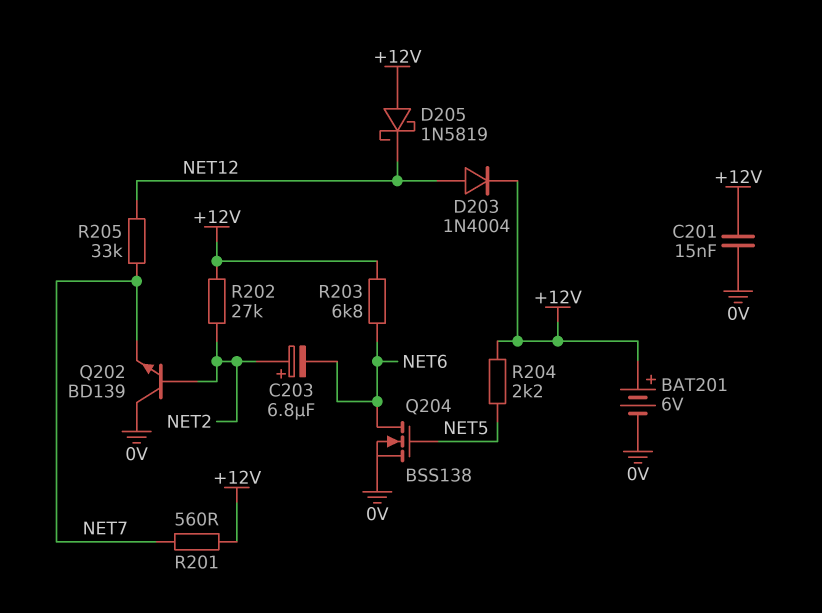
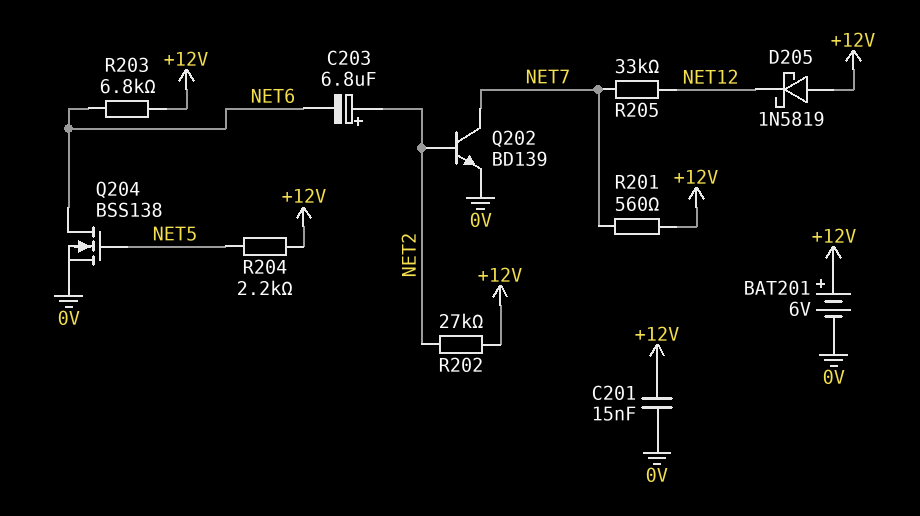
D203: diode 1N4004 (A NET12, K +12V) -> none
Q202: NPN BD139 (B NET2, C 0V, E NET7) -> NPN BD139 (B NET2, C NET7, E 0V)

